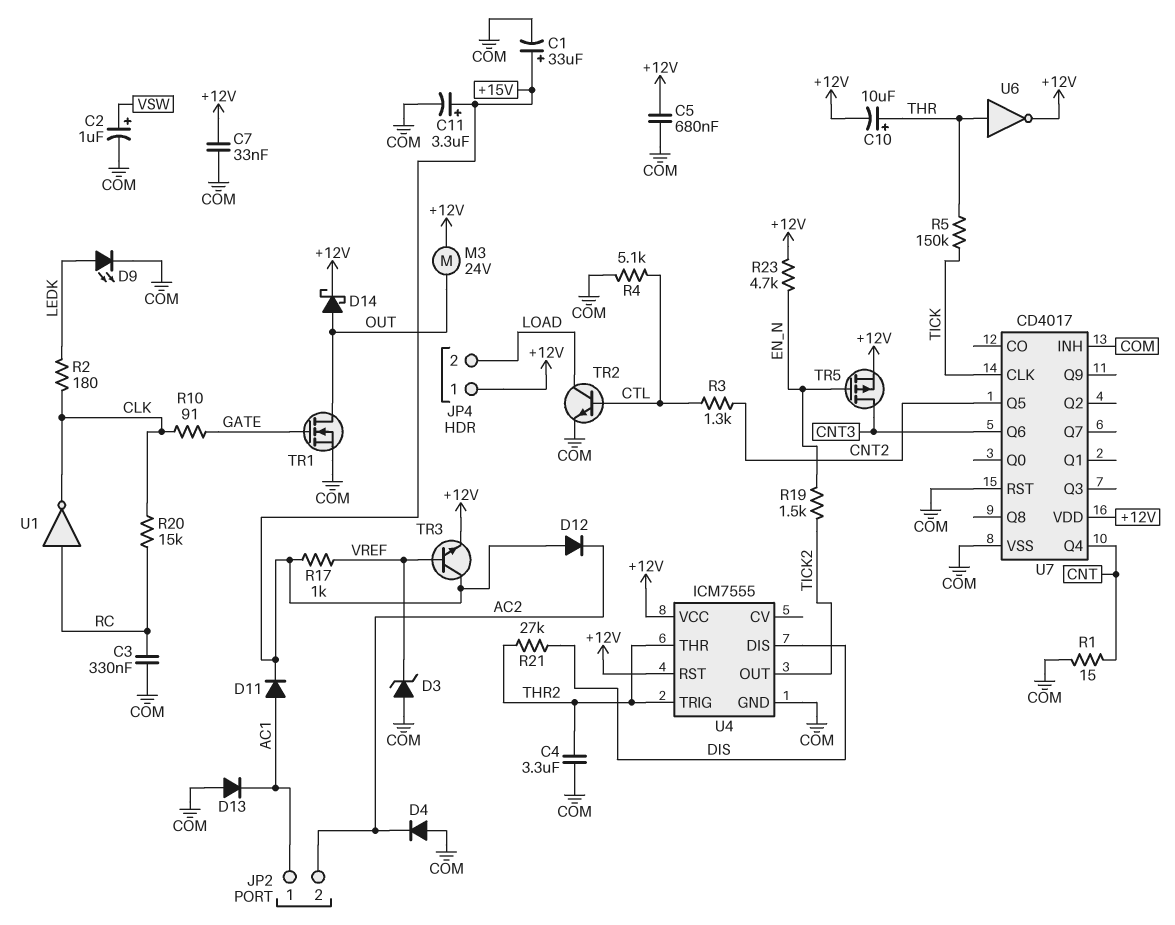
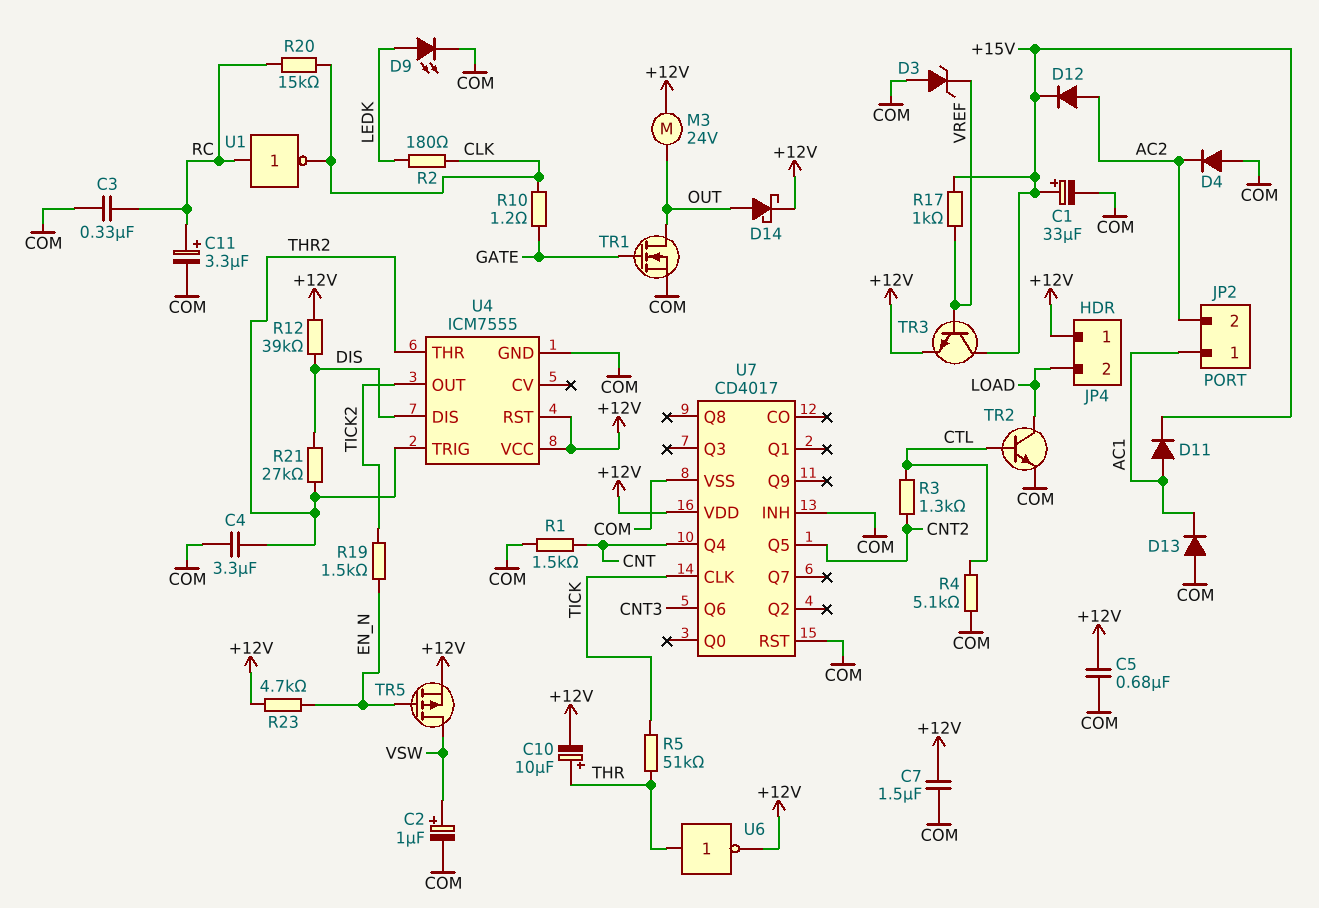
C7: 33nF (+12V, COM) -> 1.5uF (+12V, COM)
C11: 3.3uF (plus +15V, minus COM) -> 3.3uF (plus RC, minus COM)
D12: diode (A +15V, K AC2) -> diode (A AC2, K +15V)
R1: 15 (CNT, COM) -> 1.5k (CNT, COM)
R5: 150k (THR, TICK) -> 51k (THR, TICK)
R10: 91 (CLK, GATE) -> 1.2 (CLK, GATE)
R12: none -> 39k (+12V, DIS)
TR5: PMOS (G EN_N, D CNT3, S +12V) -> PMOS (G EN_N, D VSW, S +12V)

